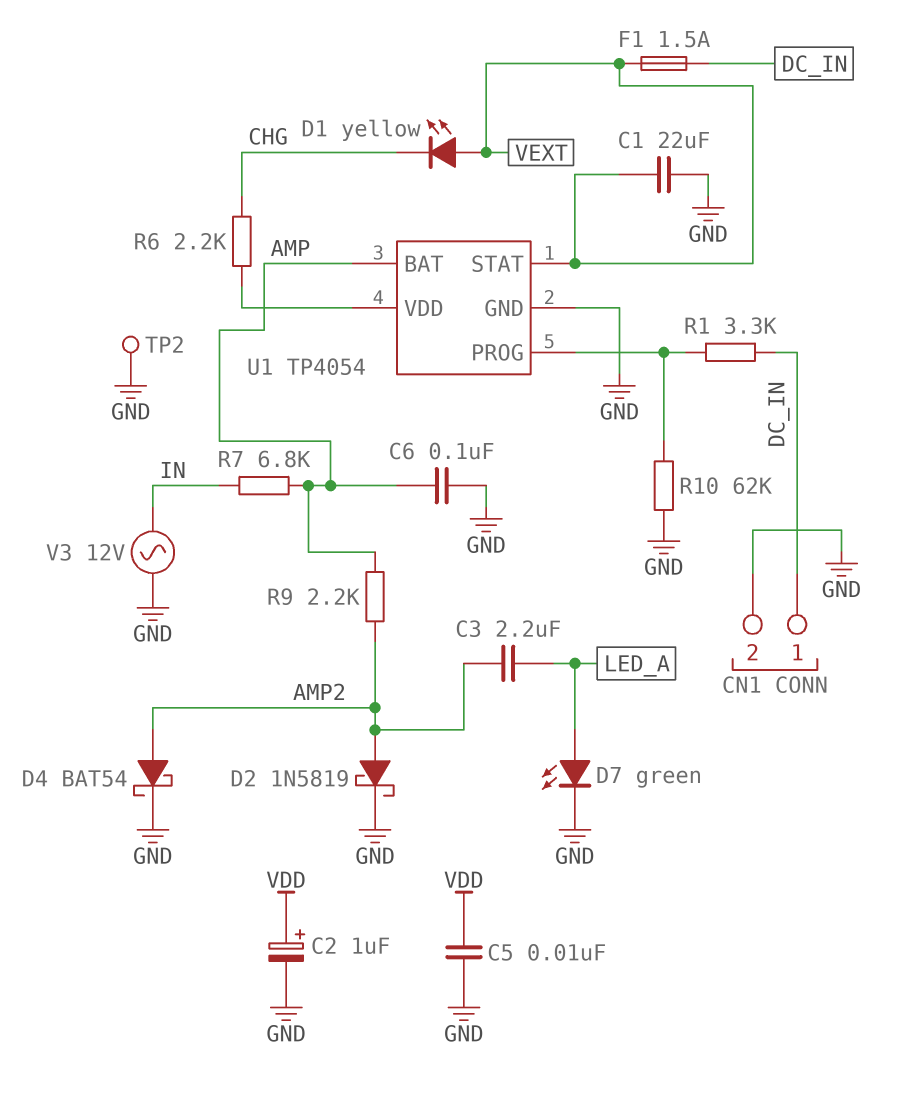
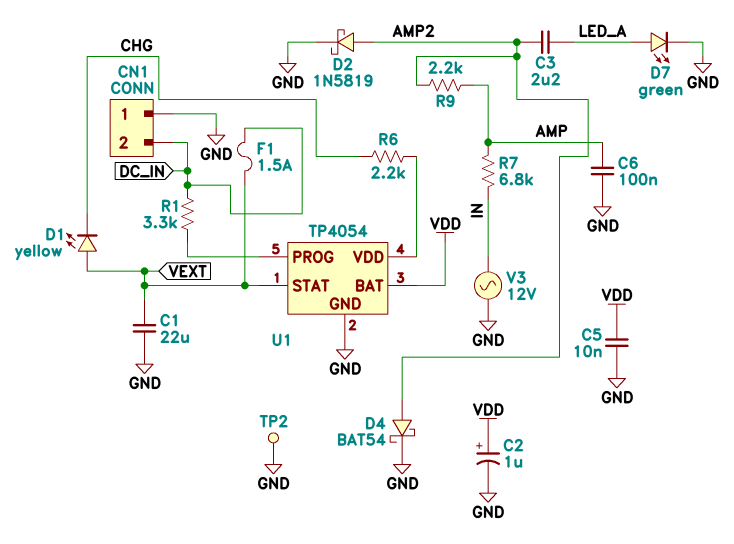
CN1 pin 1: DC_IN -> GND
CN1 pin 2: GND -> DC_IN
R10: 62k (GND, U1/PROG) -> none
U1 pin BAT: AMP -> VDD

